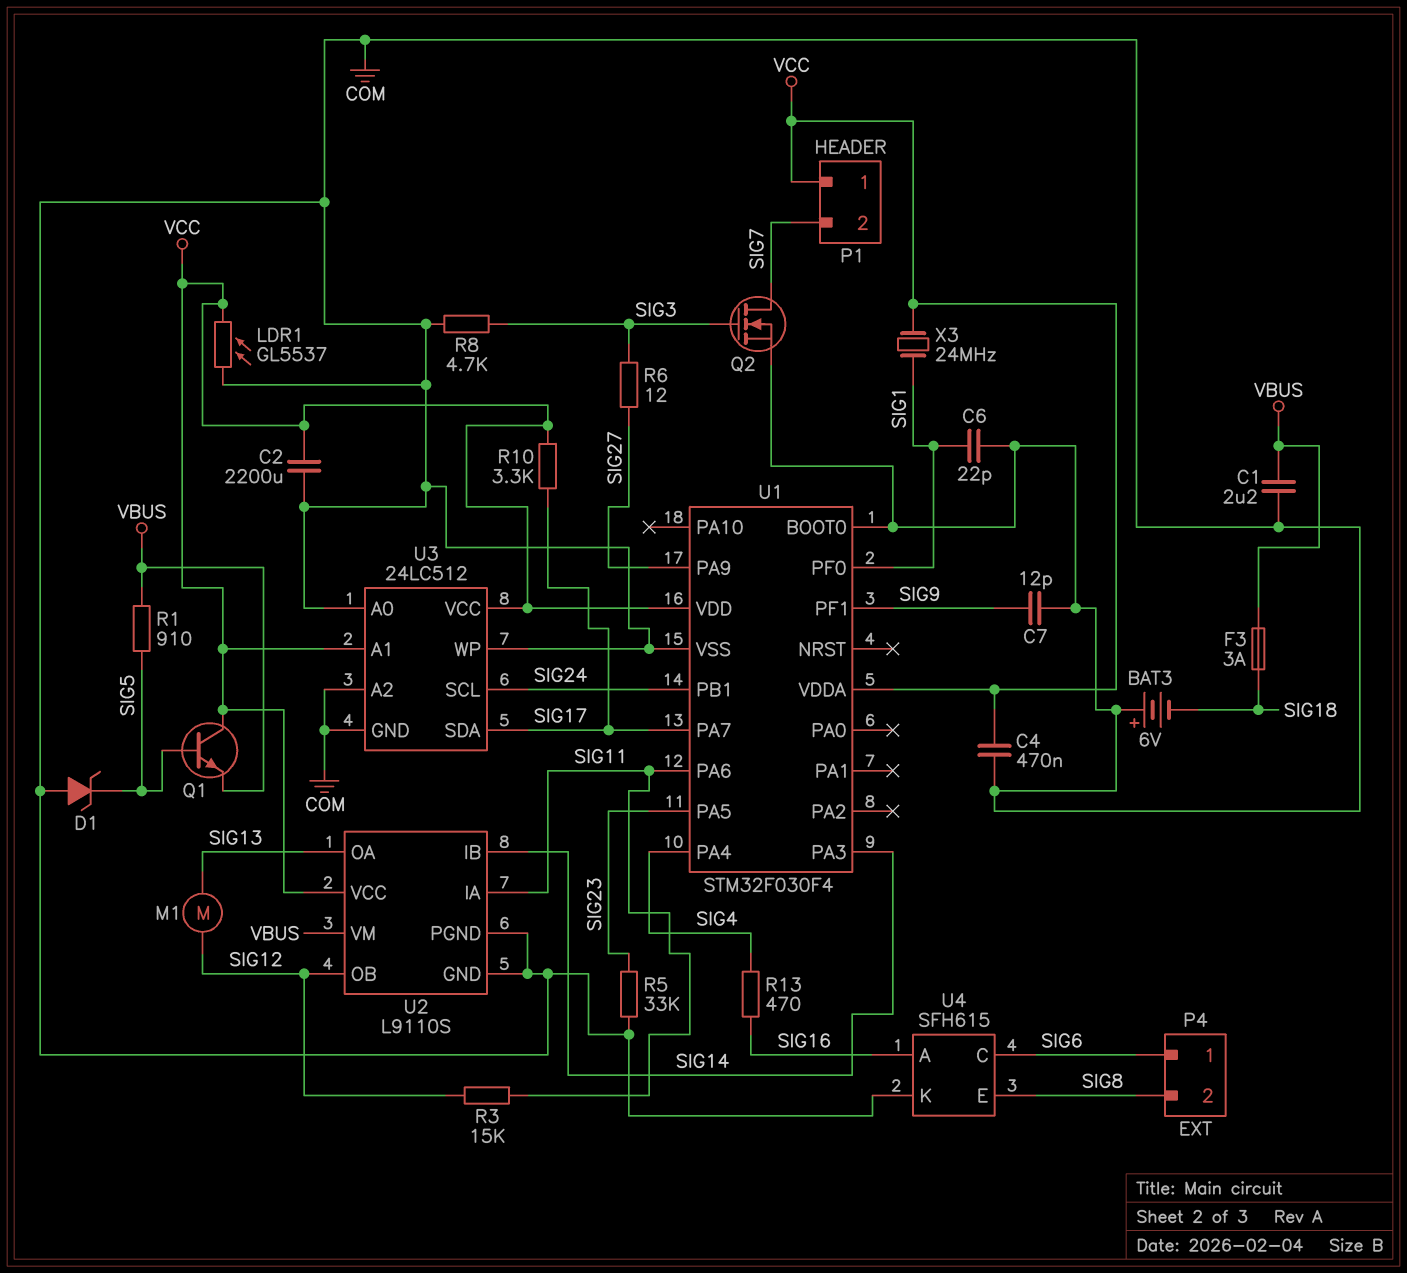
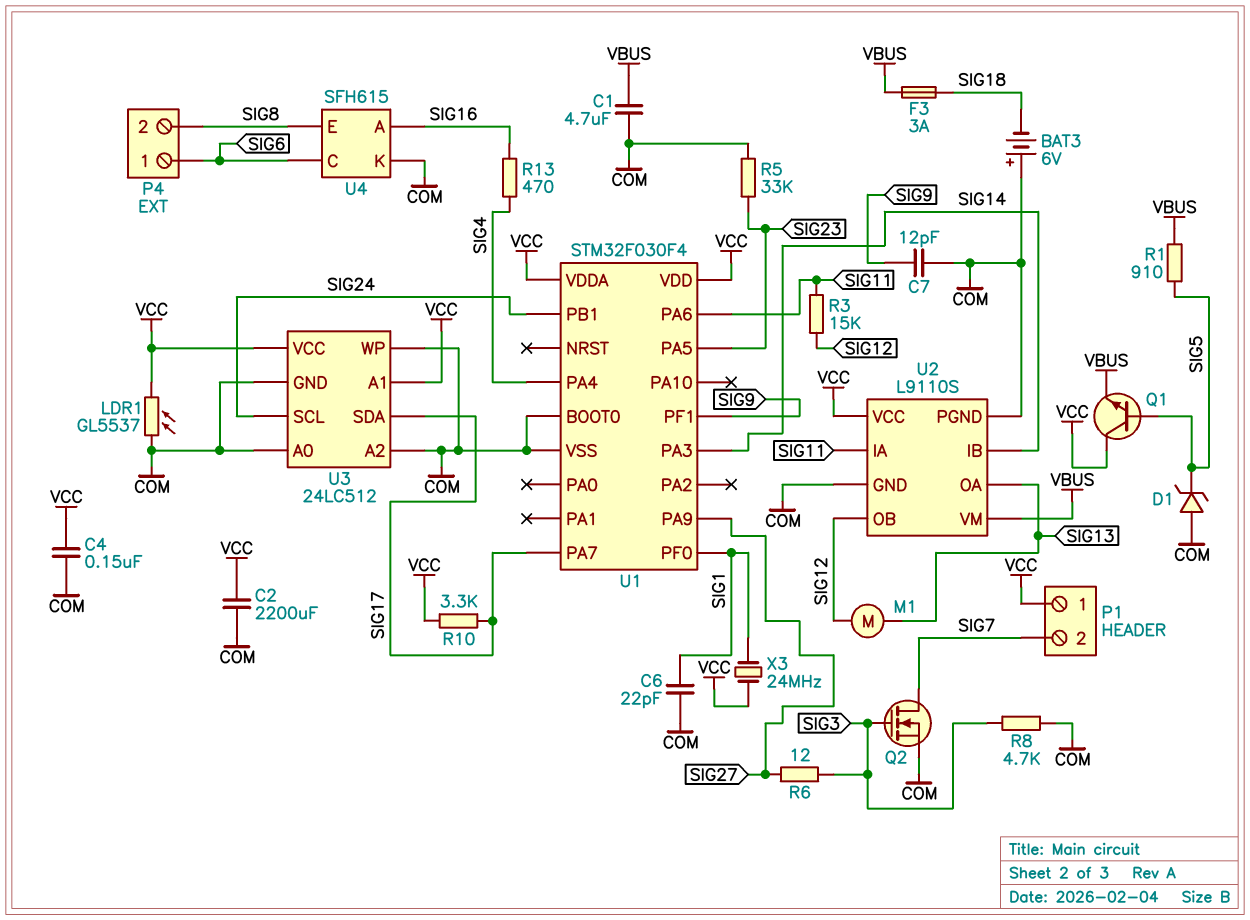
C1: 2.2uF (COM, VBUS) -> 4.7uF (COM, VBUS)
C4: 470nF (COM, VCC) -> 150nF (COM, VCC)

